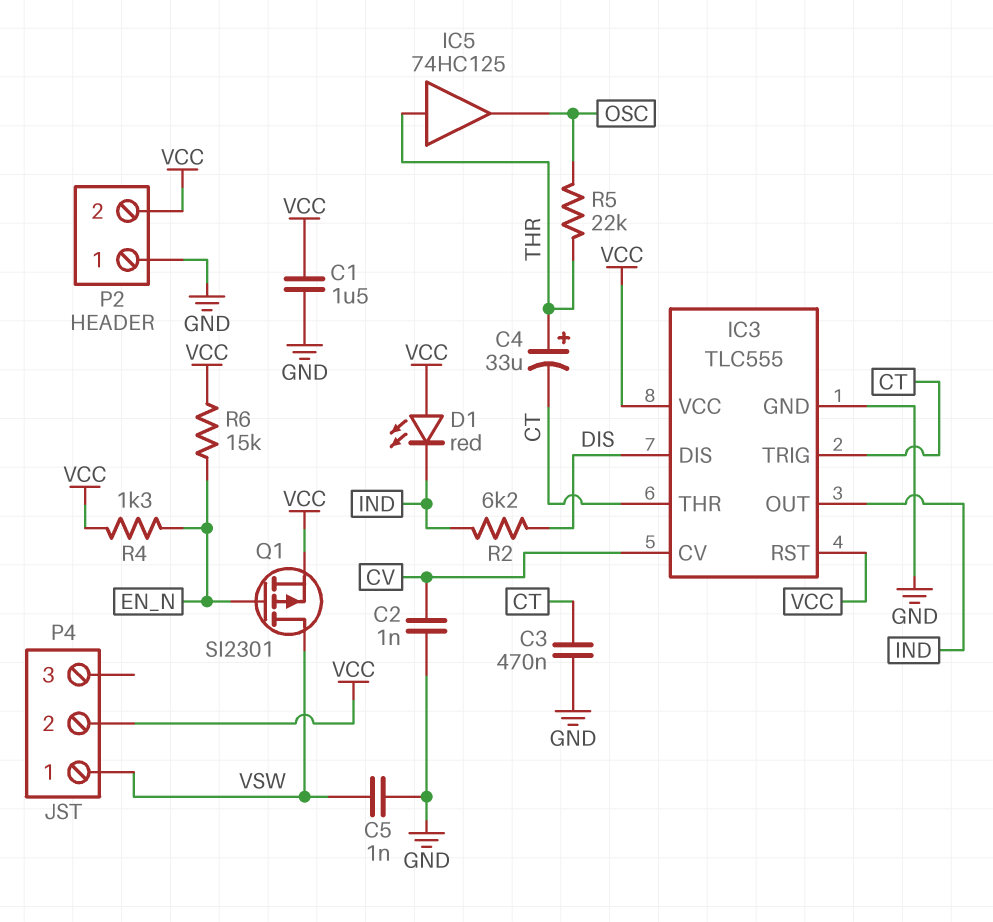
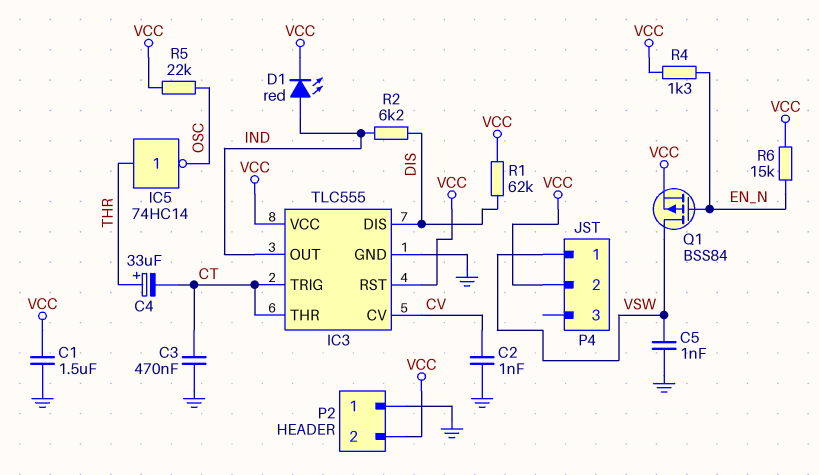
D1: LED red (A VCC, K IND) -> LED red (A IND, K VCC)
IC5: buffer 74HC125 (in THR, out OSC) -> NOT 74HC14 (in THR, out OSC)
Q1: PMOS SI2301 (G EN_N, D VSW, S VCC) -> PMOS BSS84 (G EN_N, D VSW, S VCC)
R1: none -> 62k (DIS, VCC)
R5: 22k (OSC, THR) -> 22k (OSC, VCC)

